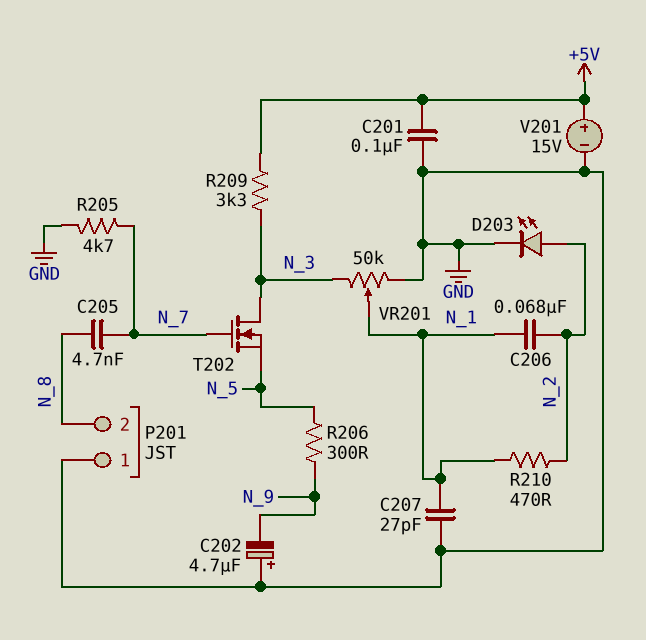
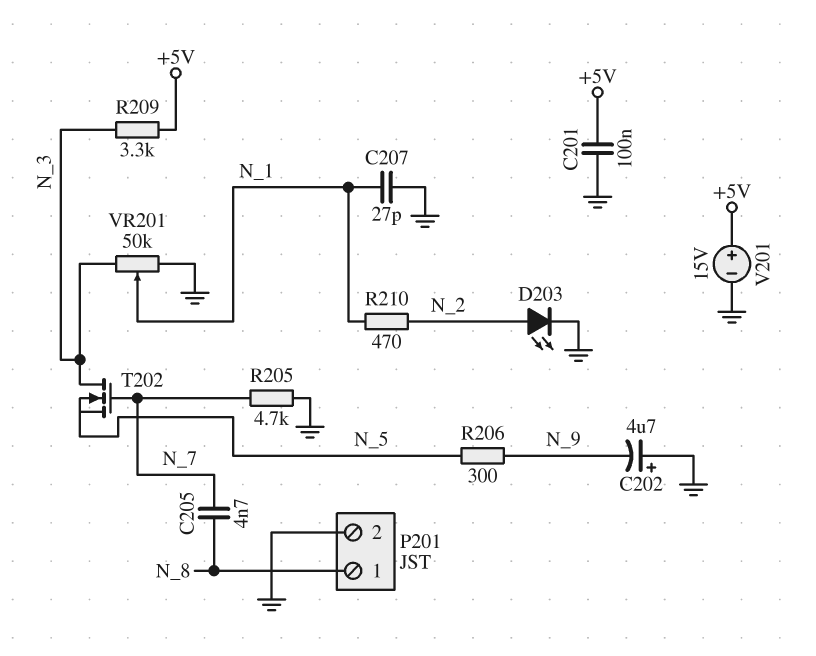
C206: 68nF (N_1, N_2) -> none
P201 pin 1: GND -> N_8
P201 pin 2: N_8 -> GND

